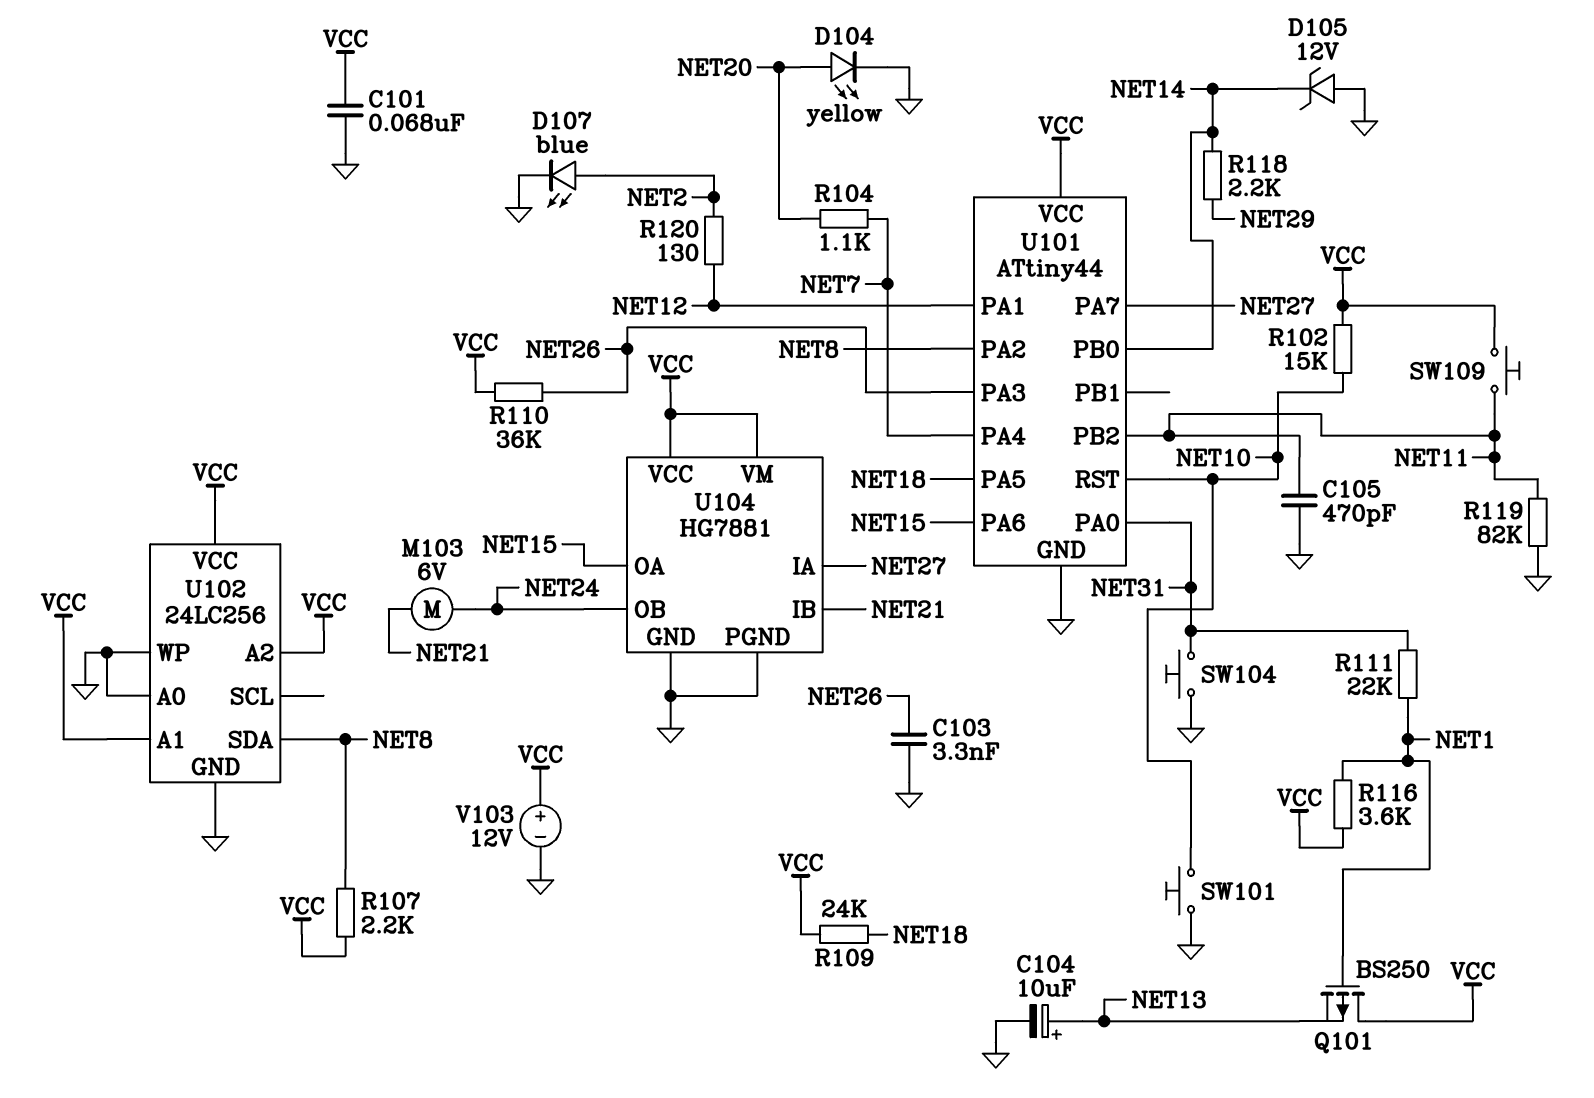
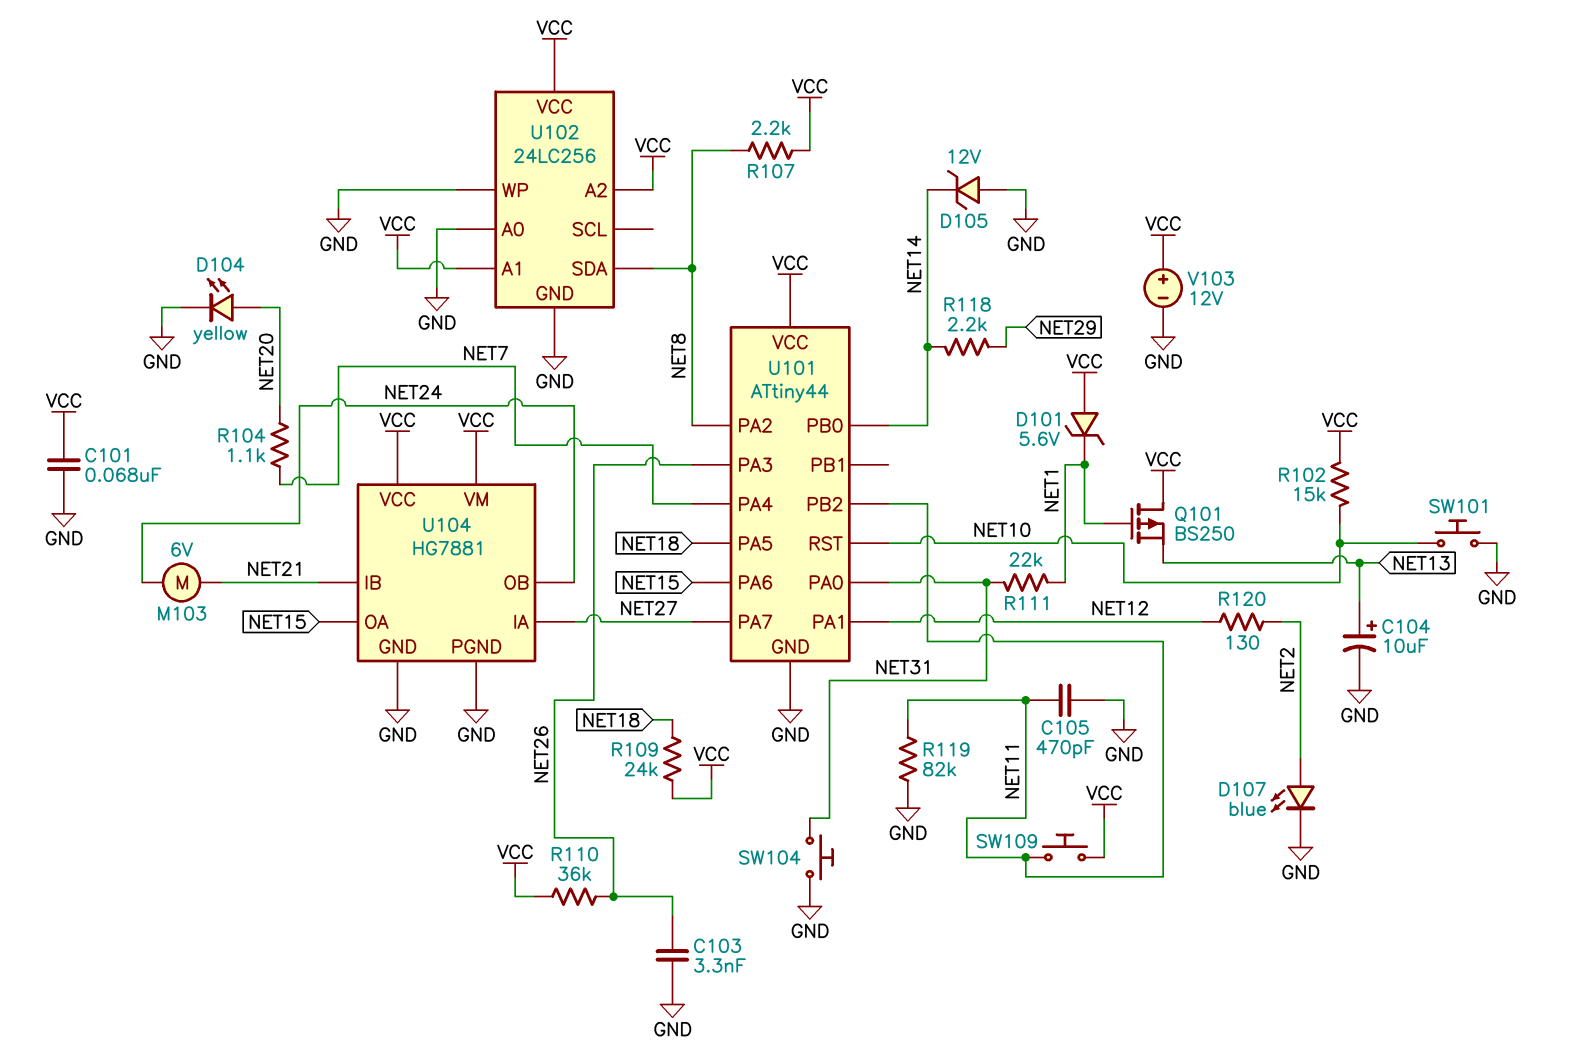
D101: none -> zener 5.6V (A VCC, K NET1)
R116: 3.6k (NET1, VCC) -> none

